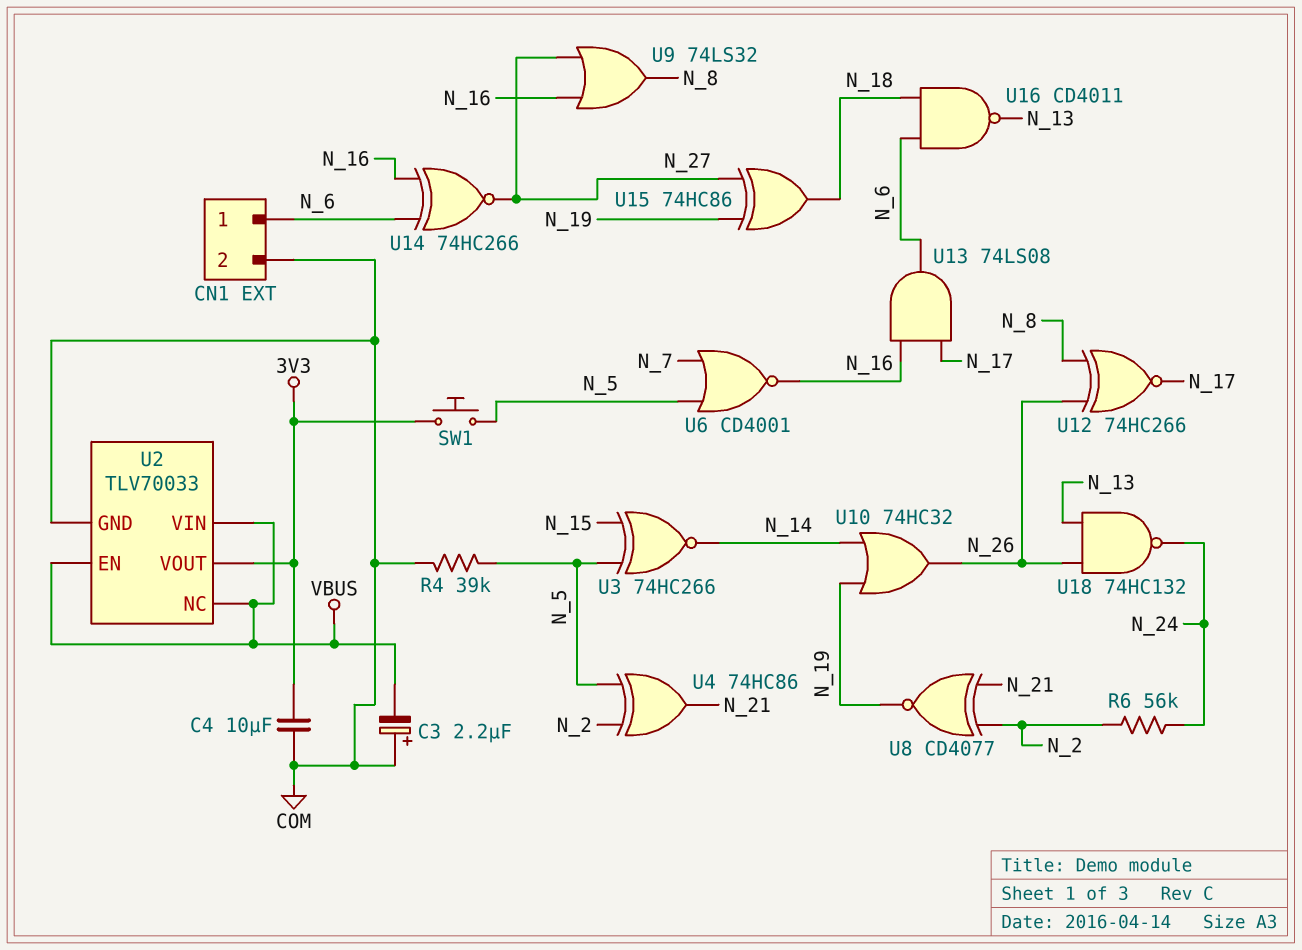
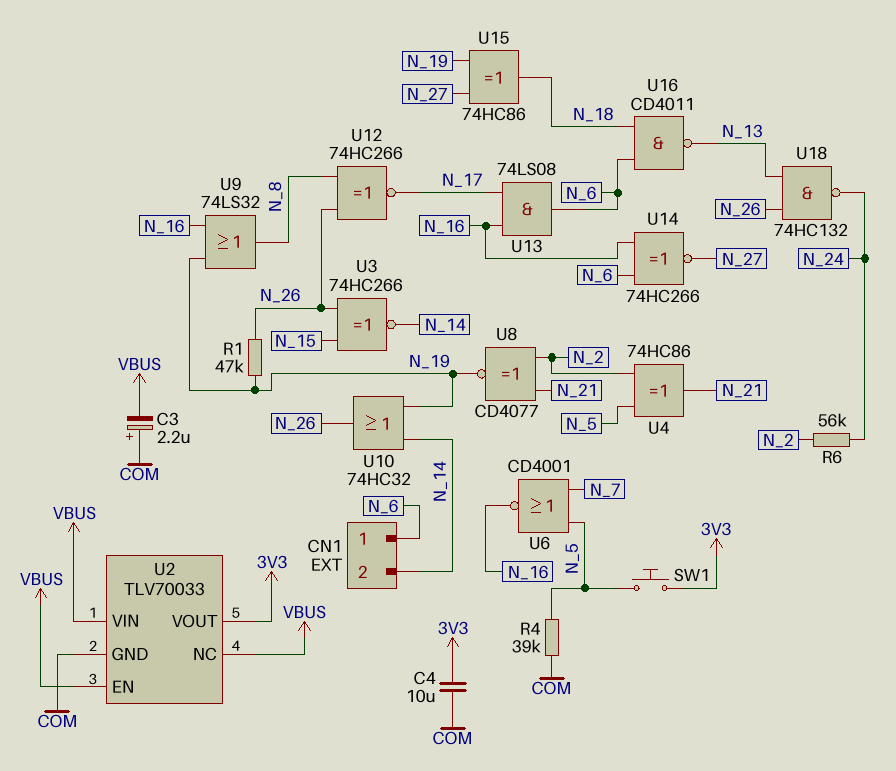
CN1 pin 2: COM -> N_14
R1: none -> 47k (N_19, N_26)
U3: XNOR 74HC266 (in N_5, in N_15, out N_14) -> XNOR 74HC266 (in N_15, in N_26, out N_14)
U9: OR 74LS32 (in N_16, in N_27, out N_8) -> OR 74LS32 (in N_16, in N_19, out N_8)

